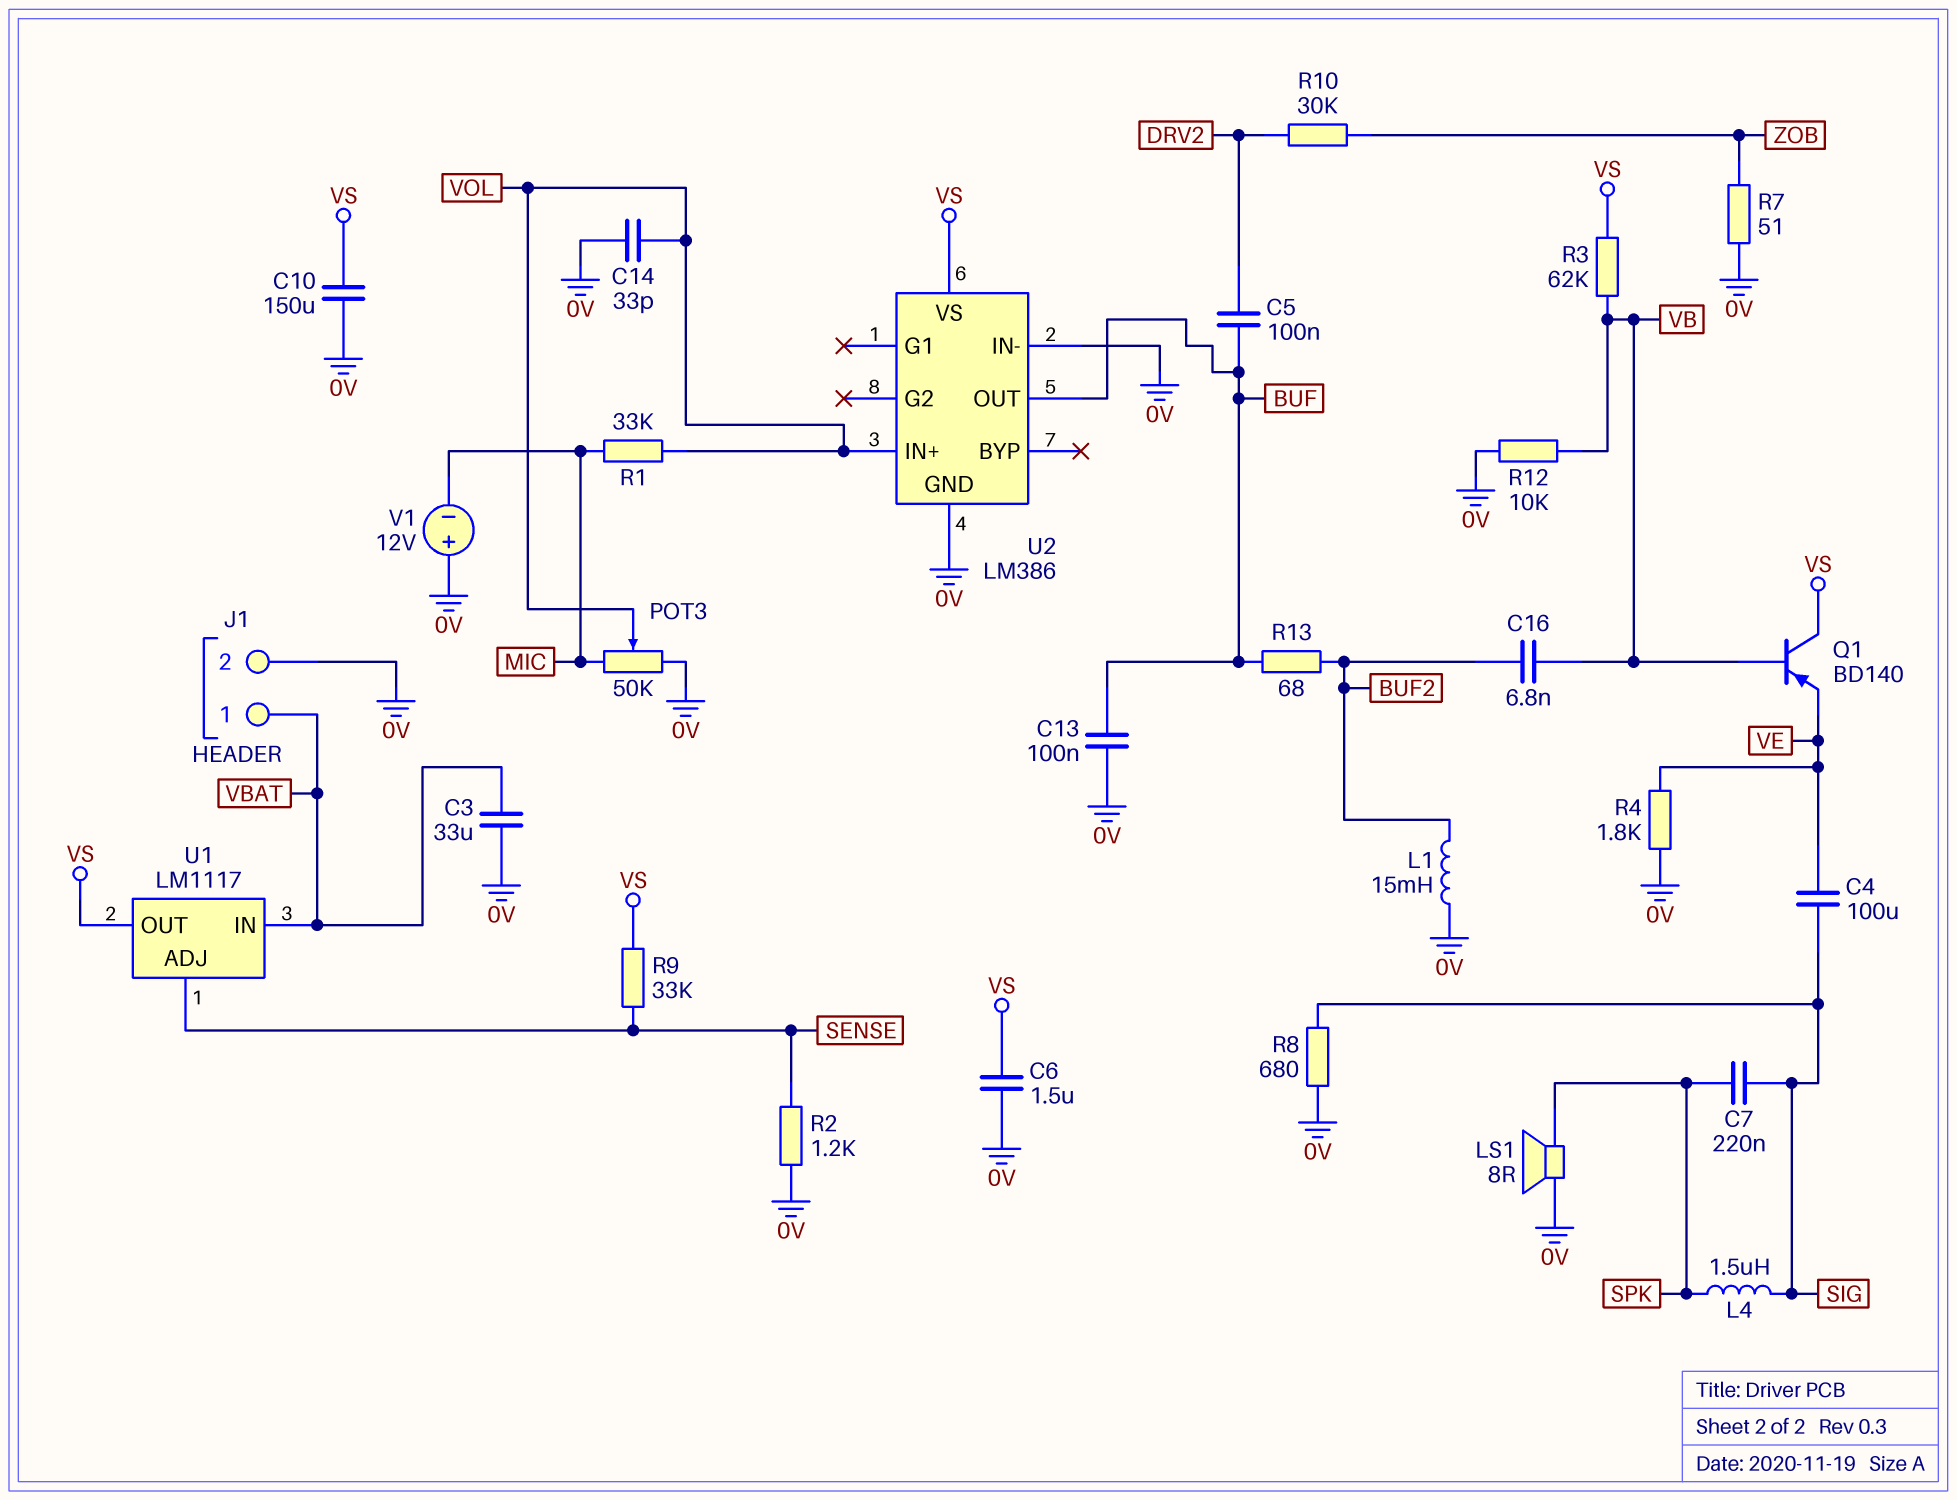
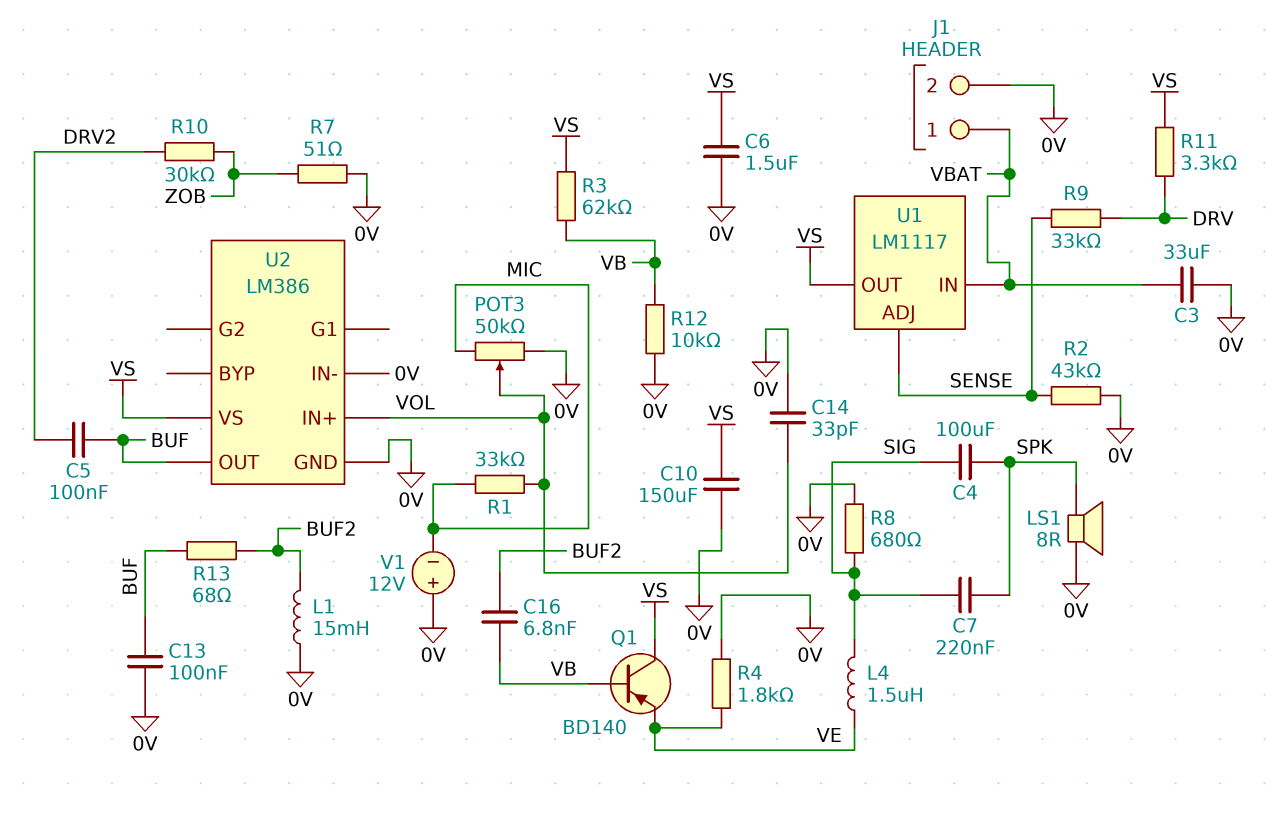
C4: 100uF (SIG, VE) -> 100uF (SIG, SPK)
L4: 1.5uH (SIG, SPK) -> 1.5uH (SIG, VE)
R2: 1.2k (0V, SENSE) -> 43k (0V, SENSE)
R9: 33k (SENSE, VS) -> 33k (DRV, SENSE)
R11: none -> 3.3k (DRV, VS)

